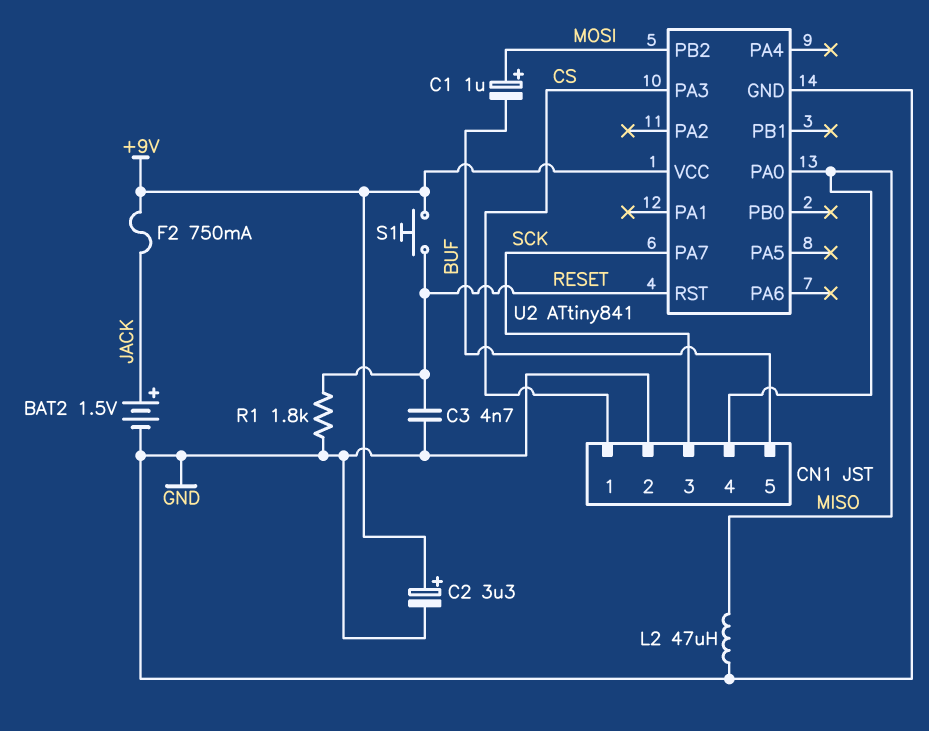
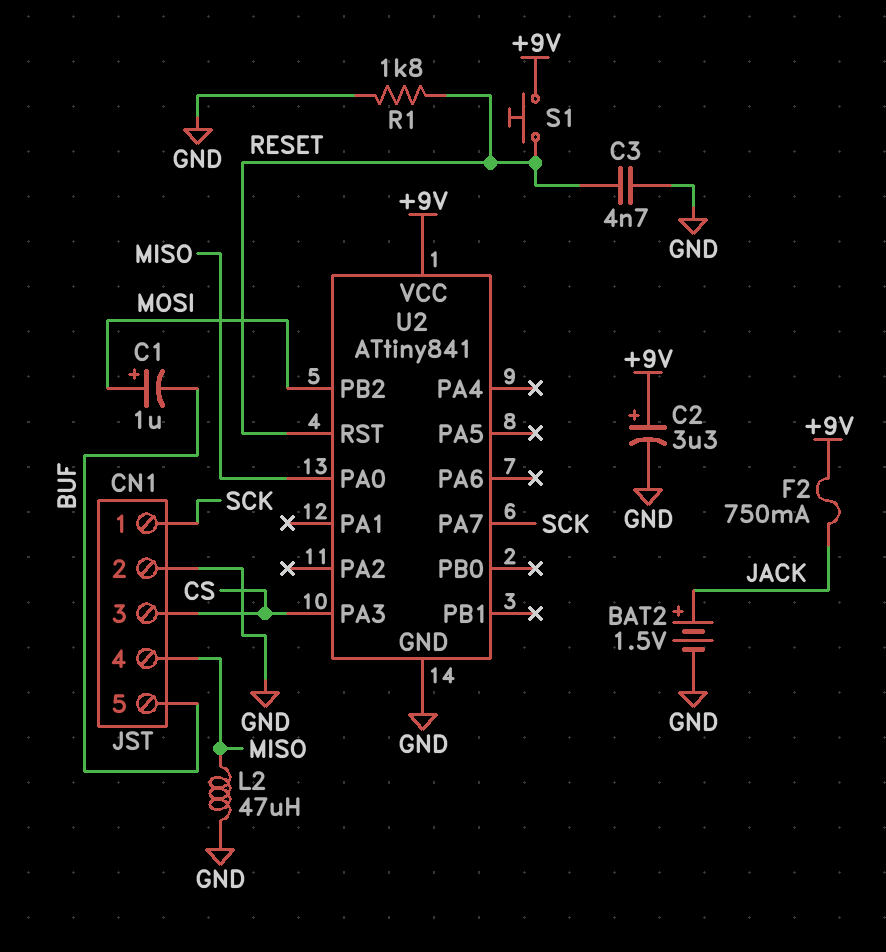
CN1 pin 1: CS -> SCK
CN1 pin 3: SCK -> CS

